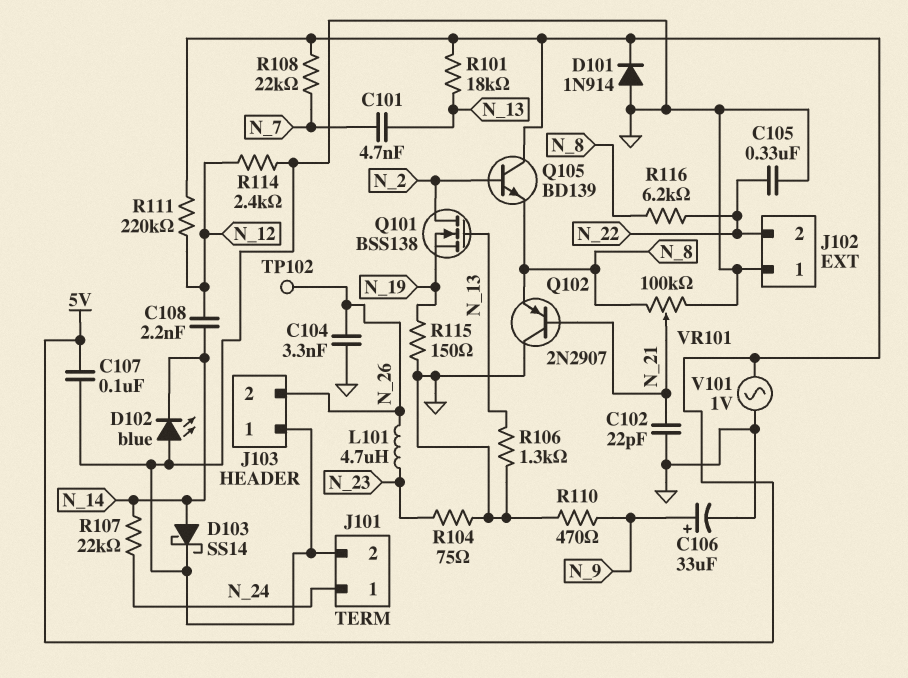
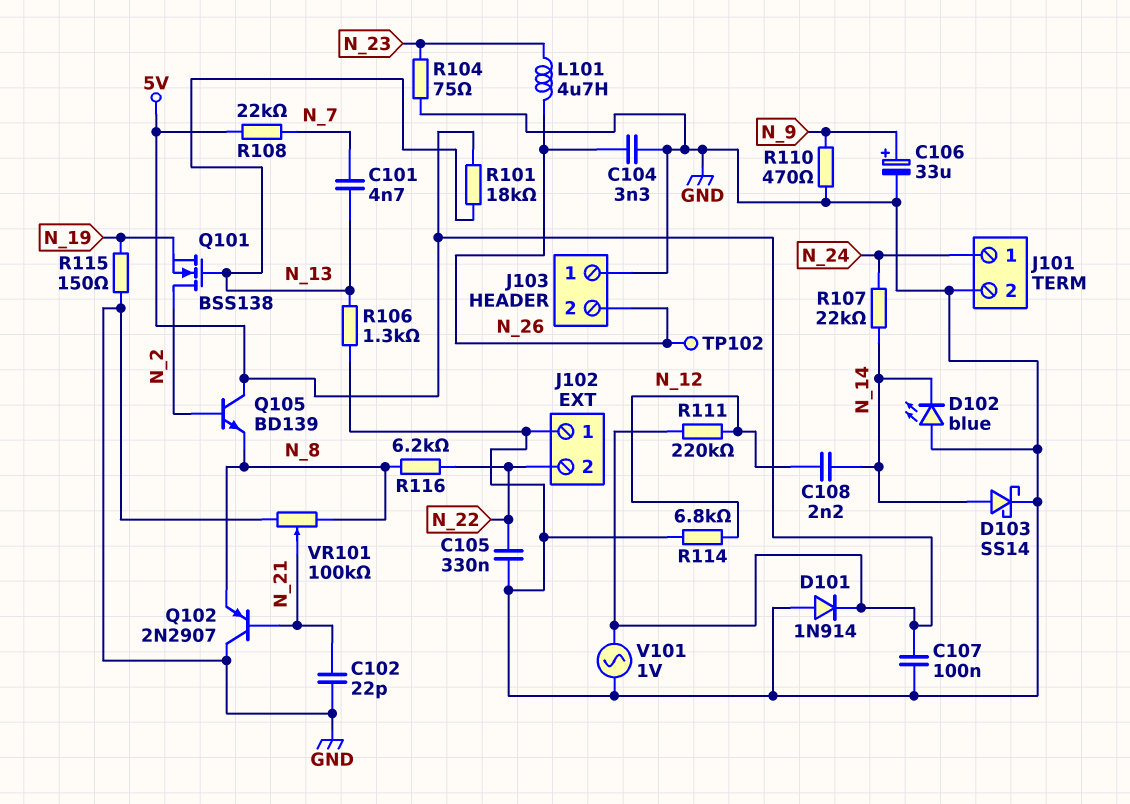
R114: 2.4k (GND, N_12) -> 6.8k (GND, N_12)

